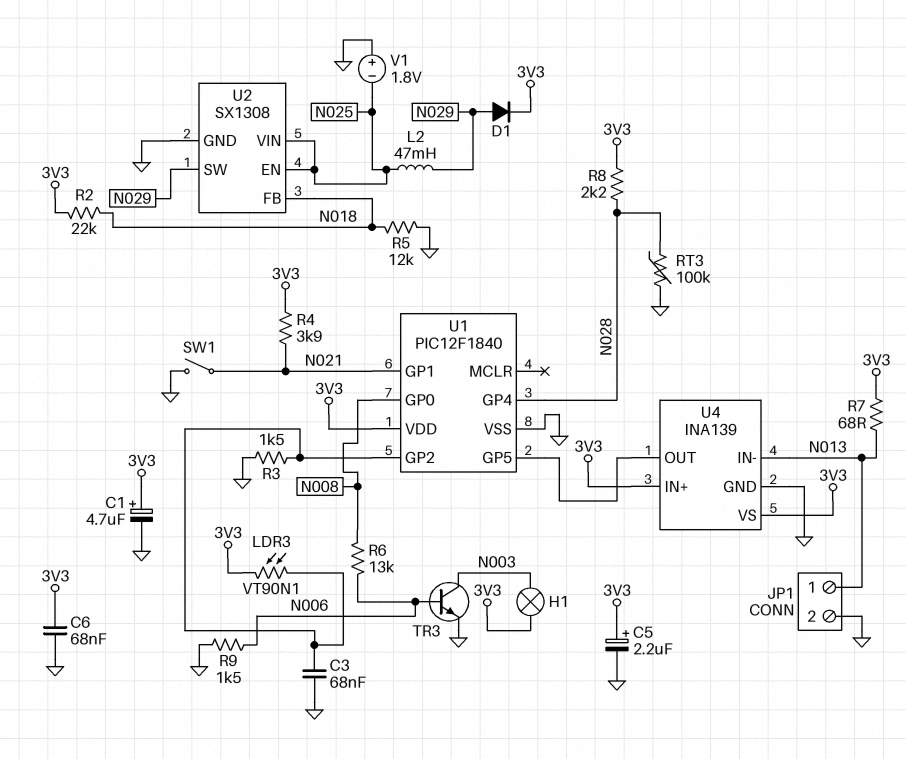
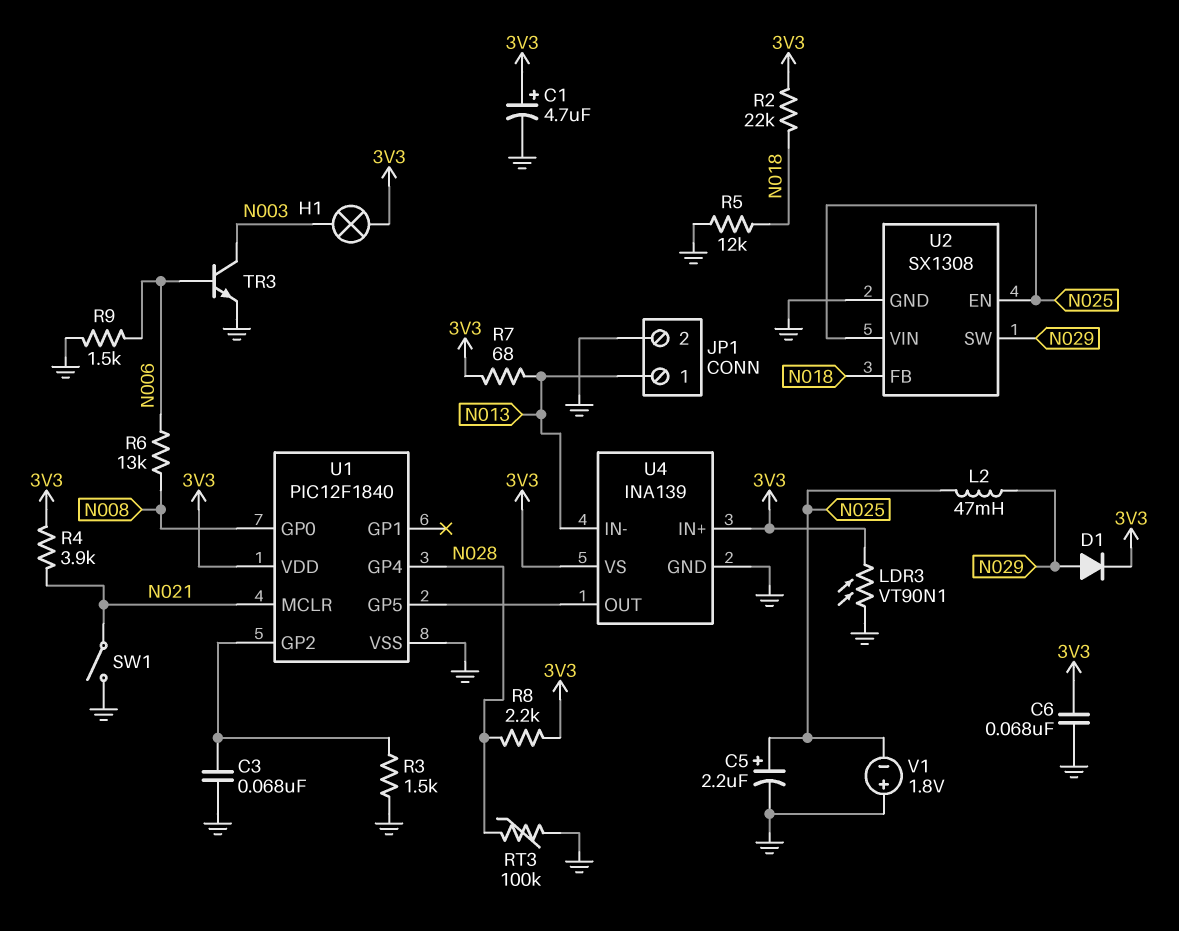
C5: 2.2uF (plus 3V3, minus GND) -> 2.2uF (plus N025, minus GND)
LDR3: VT90N1 (3V3, U1/GP2) -> VT90N1 (3V3, GND)
U1 pin GP1: N021 -> none
U1 pin MCLR: none -> N021

